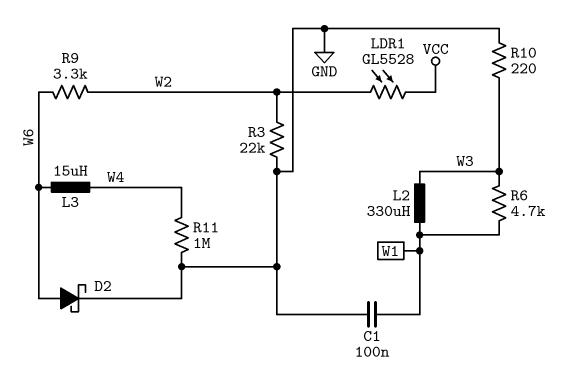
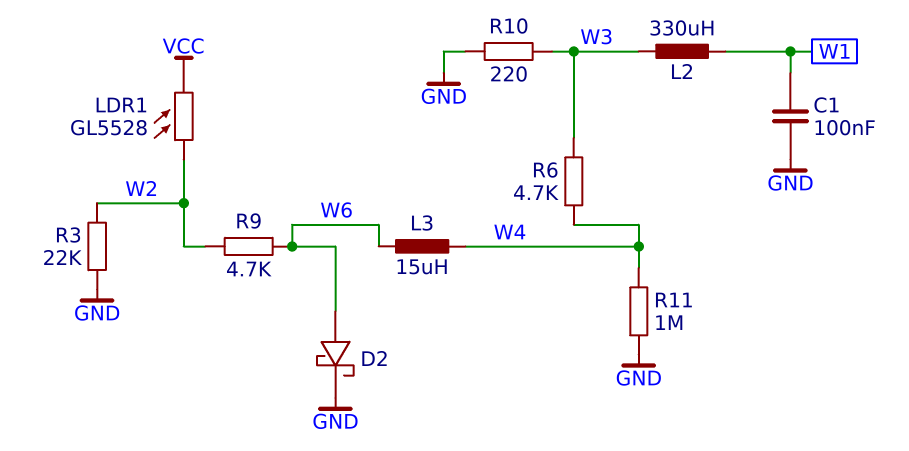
R6: 4.7k (W1, W3) -> 4.7k (W3, W4)
R9: 3.3k (W2, W6) -> 4.7k (W2, W6)

